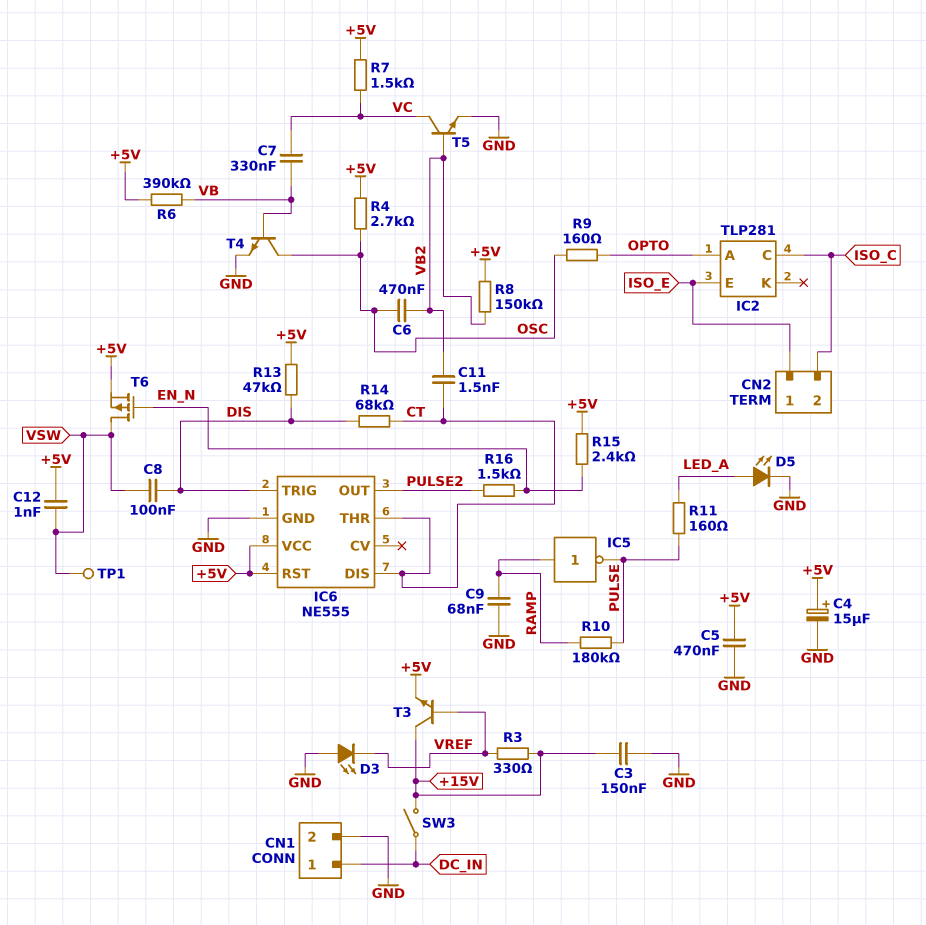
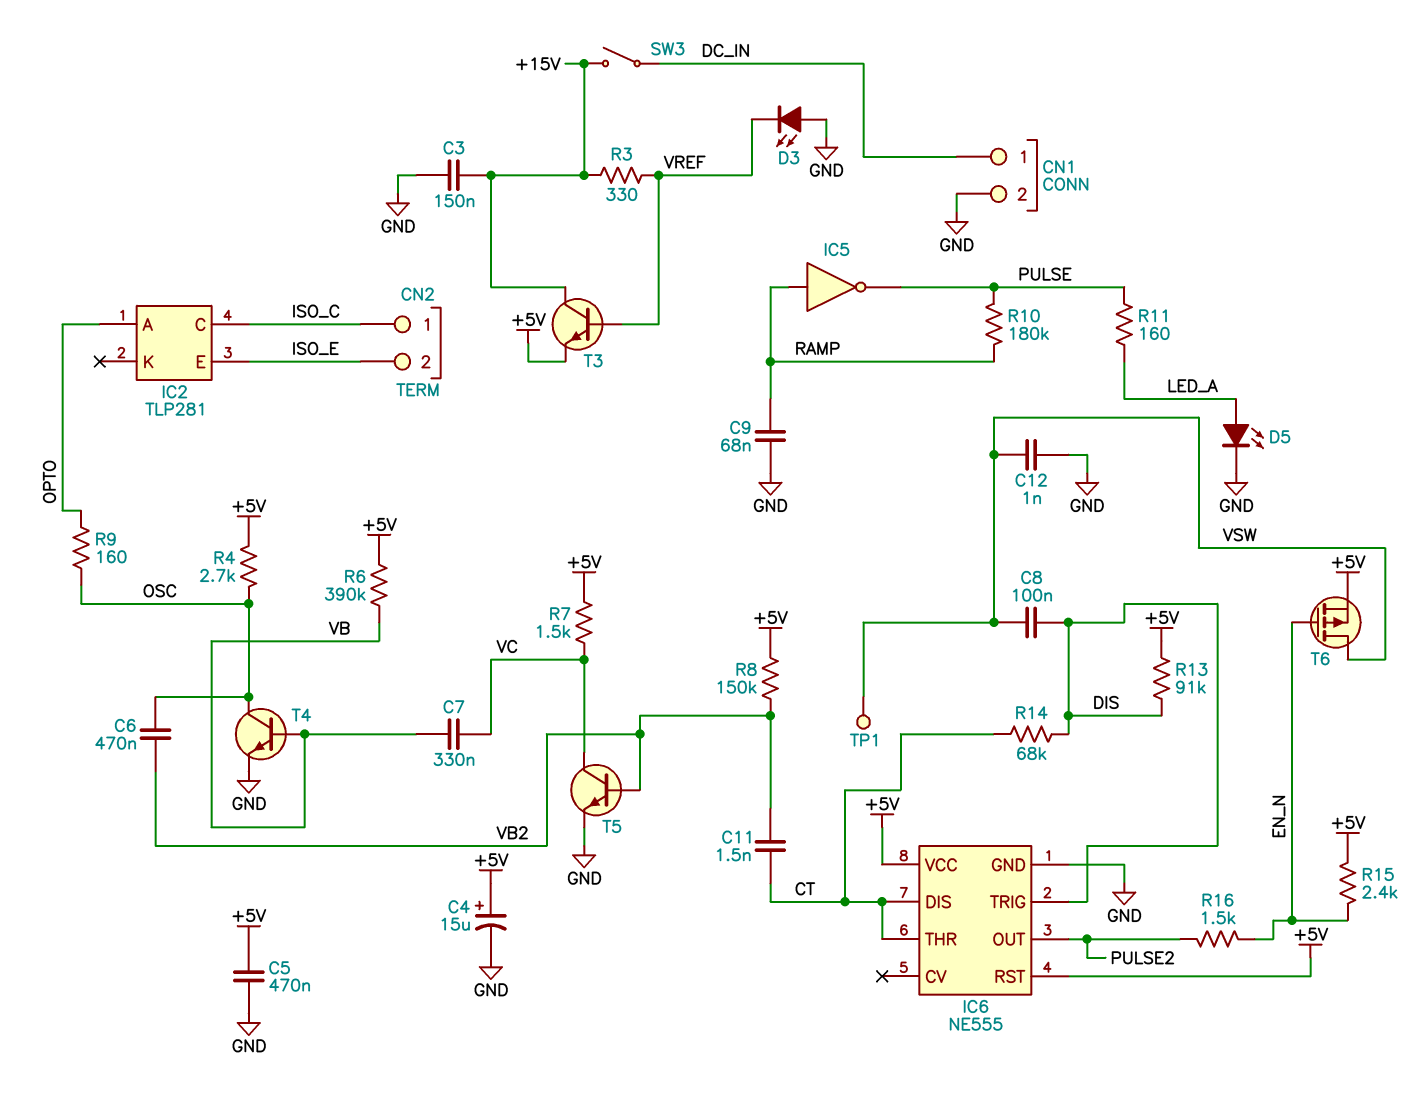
C12: 1nF (+5V, VSW) -> 1nF (GND, VSW)
CN2 pin 1: ISO_E -> ISO_C
CN2 pin 2: ISO_C -> ISO_E
R13: 47k (+5V, DIS) -> 91k (+5V, DIS)

